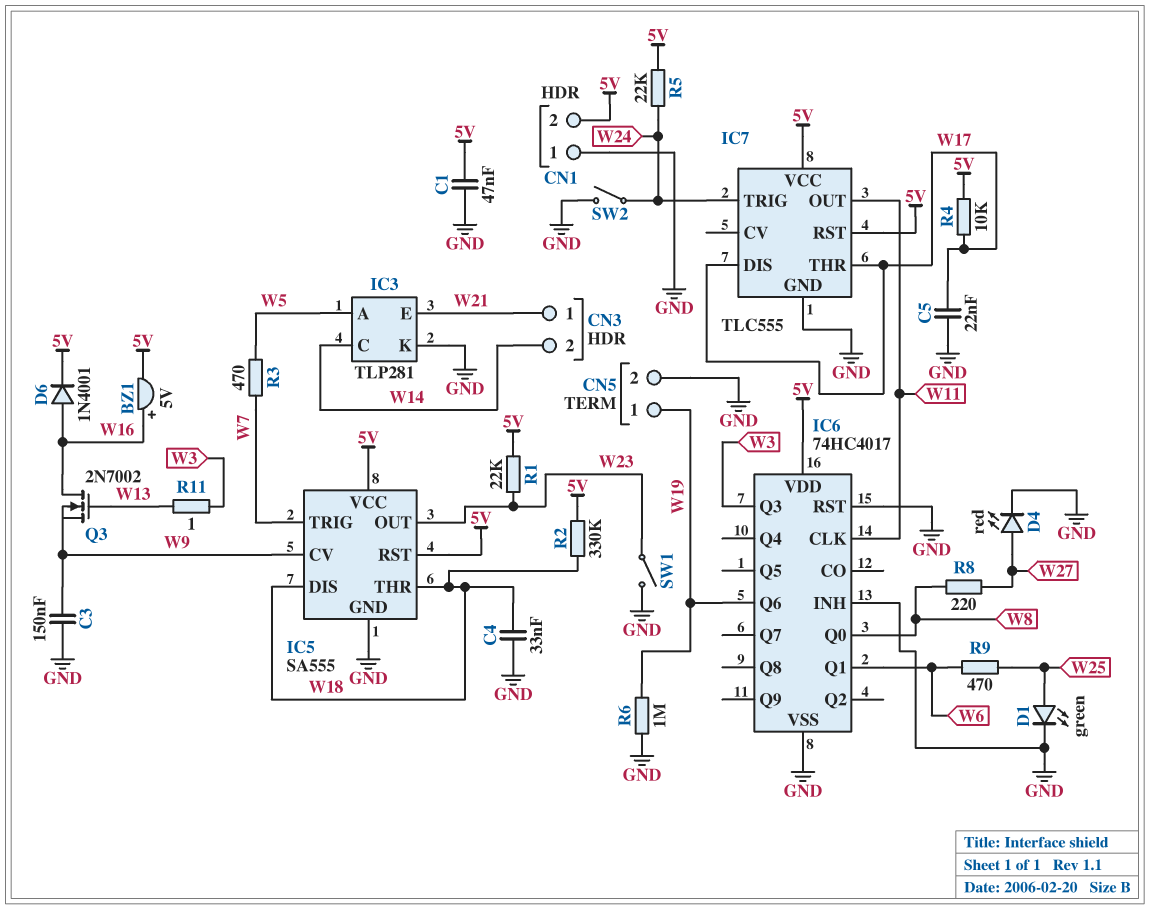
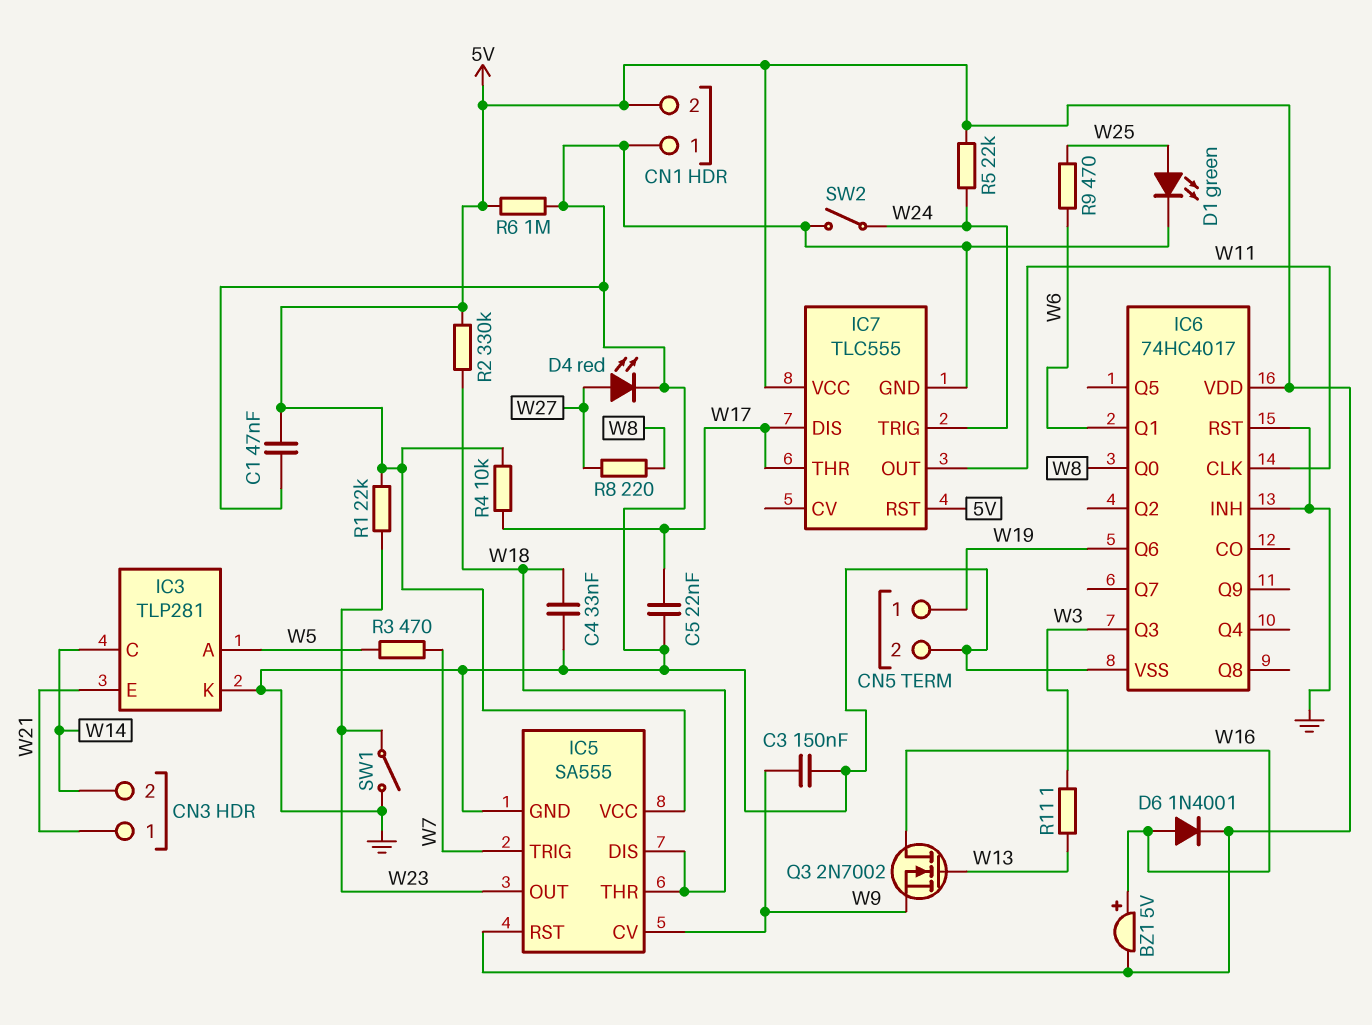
R6: 1M (GND, W19) -> 1M (5V, GND)

